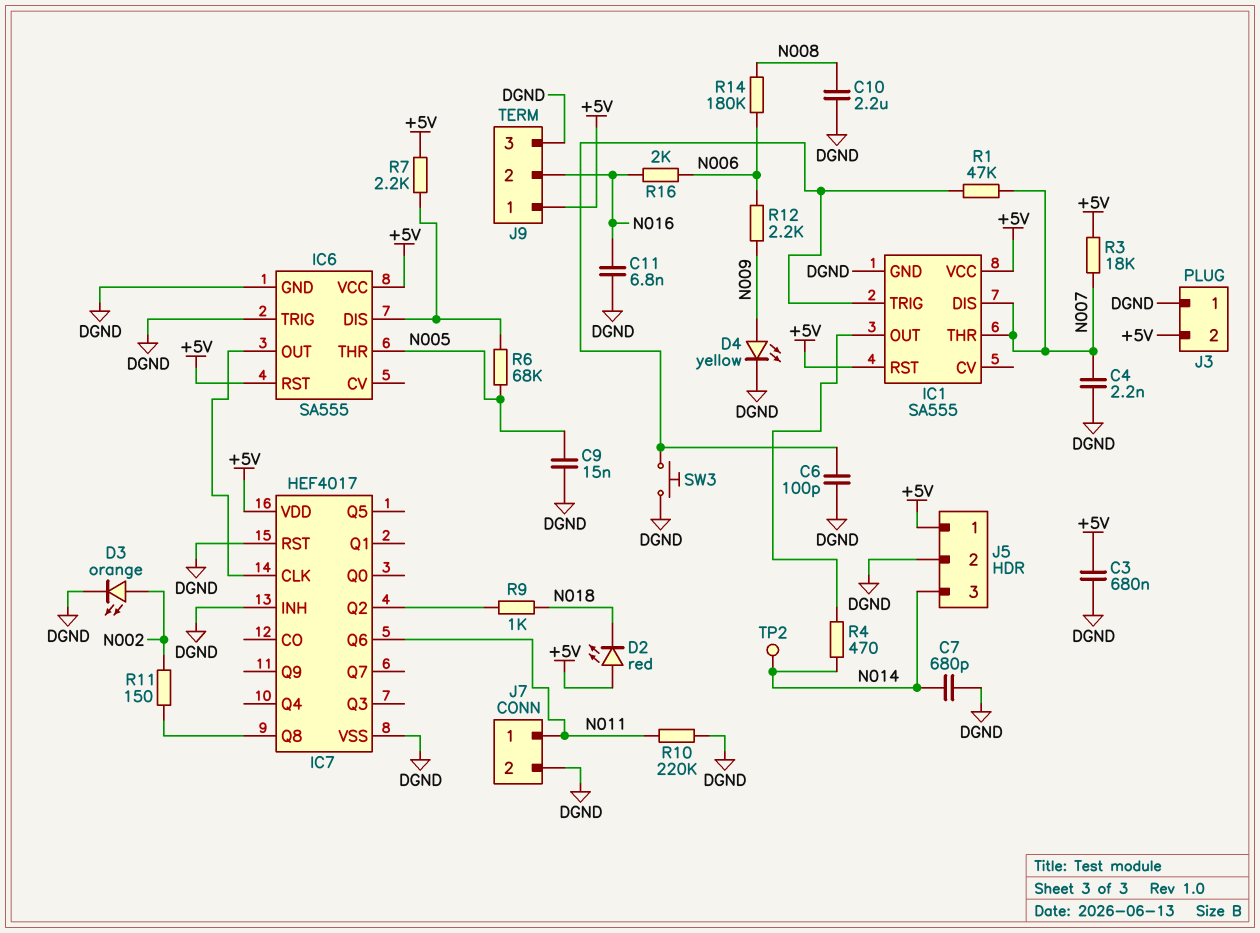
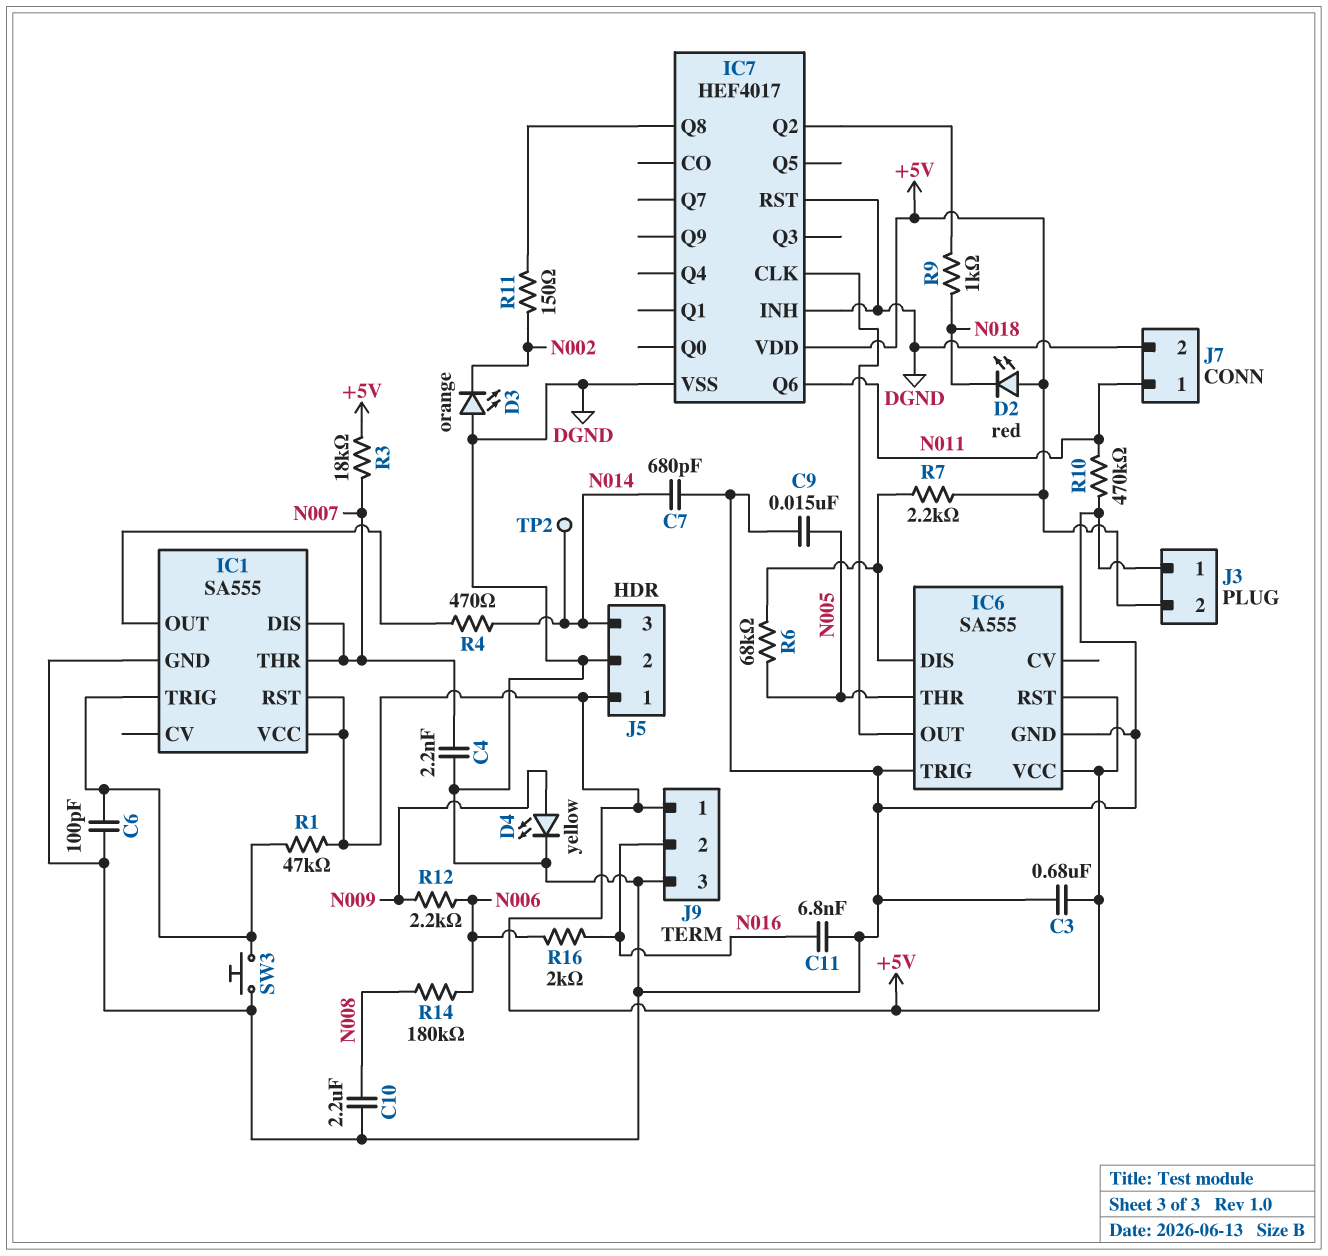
D3: LED orange (A N002, K DGND) -> LED orange (A DGND, K N002)
R1: 47k (IC1/TRIG, N007) -> 47k (+5V, IC1/TRIG)
R10: 220k (DGND, N011) -> 470k (DGND, N011)

